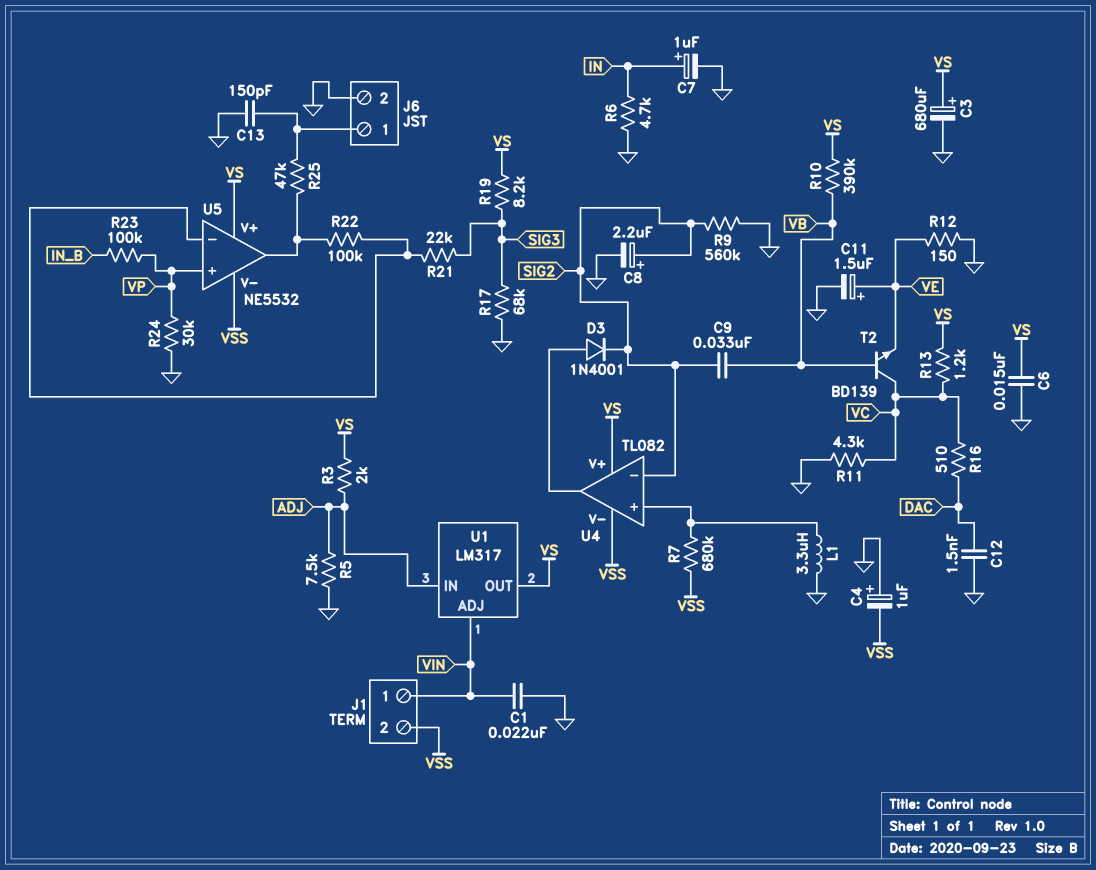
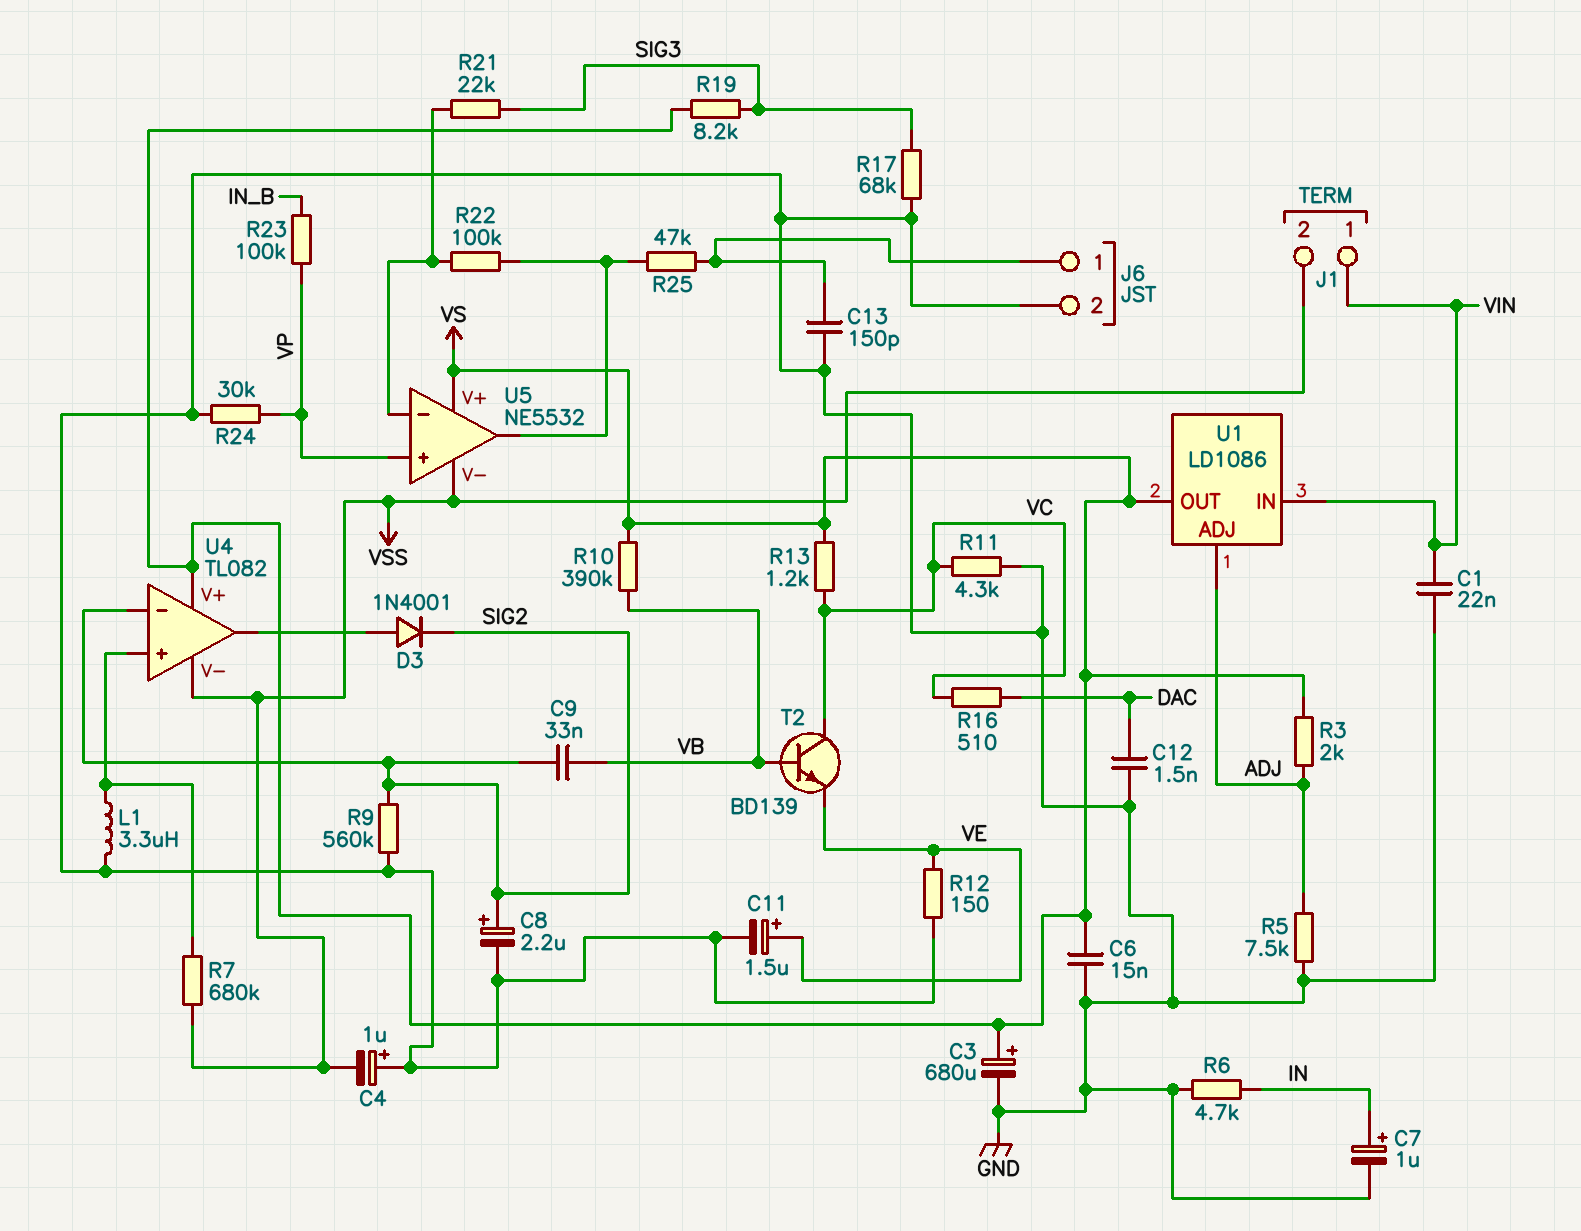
U1: LM317 -> LD1086
U1 pin ADJ: VIN -> ADJ
U1 pin IN: ADJ -> VIN

